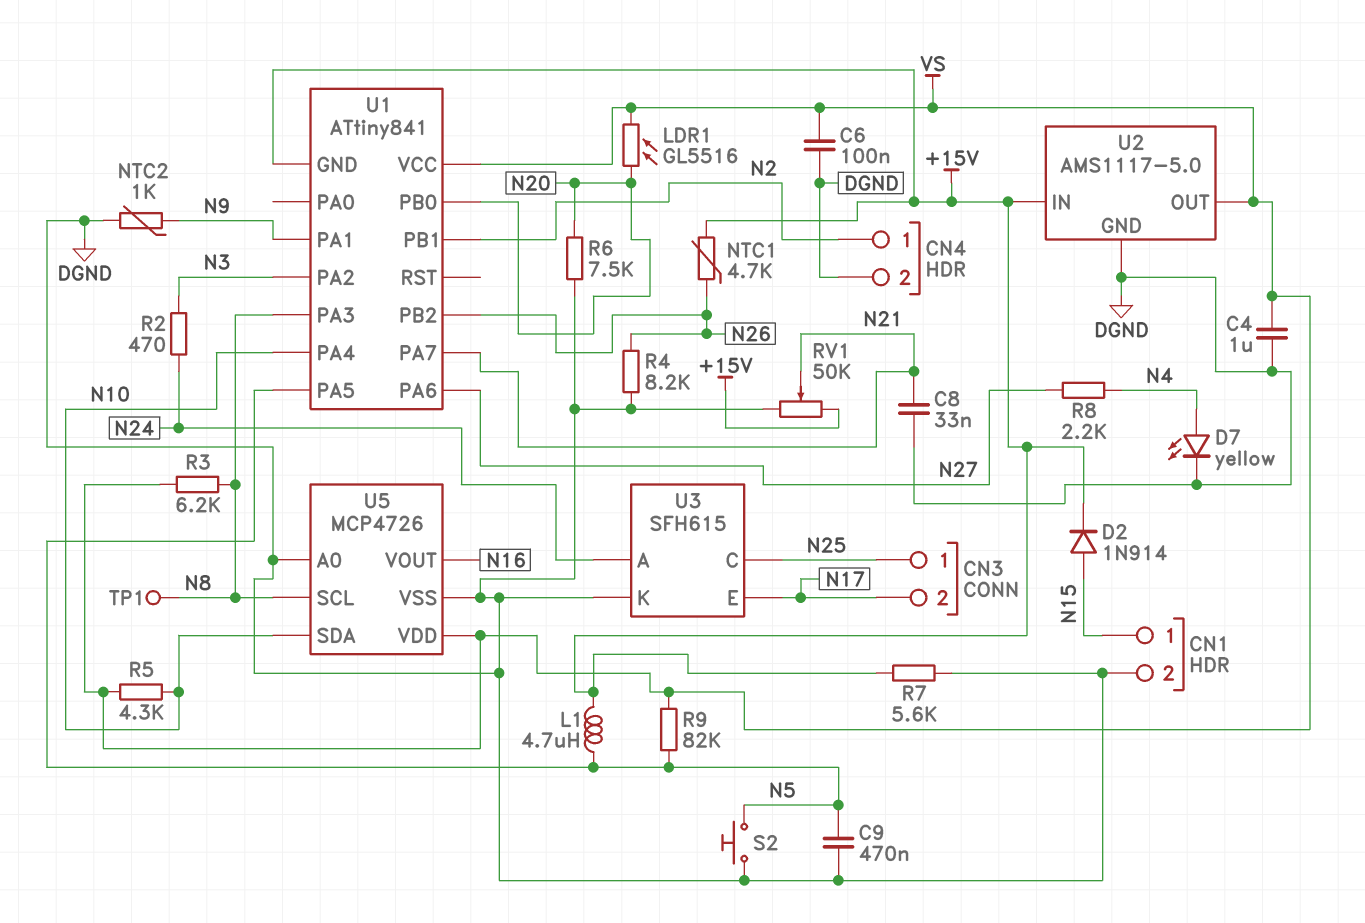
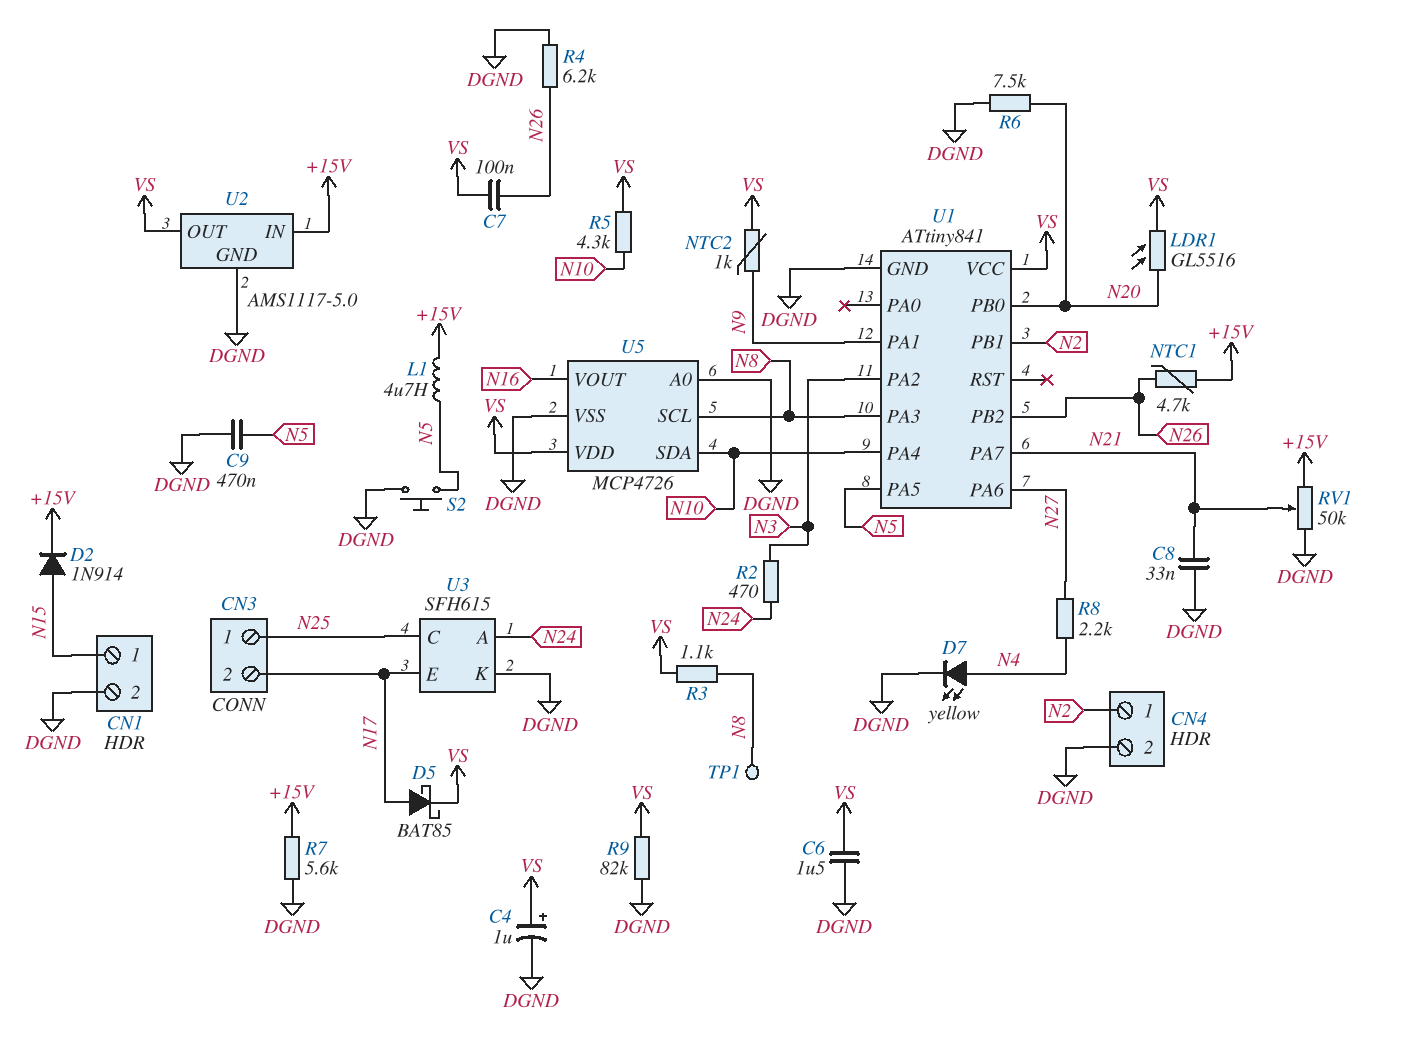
C4: 1uF (DGND, VS) -> 1uF (plus VS, minus DGND)
C6: 100nF (DGND, VS) -> 1.5uF (DGND, VS)
C7: none -> 100nF (N26, VS)
D5: none -> schottky BAT85 (A N17, K VS)
NTC2: 1k (DGND, N9) -> 1k (N9, VS)
R3: 6.2k (N8, VS) -> 1.1k (N8, VS)
R4: 8.2k (DGND, N26) -> 6.2k (DGND, N26)
R9: 82k (N5, VS) -> 82k (DGND, VS)
U1 pin GND: +15V -> DGND

